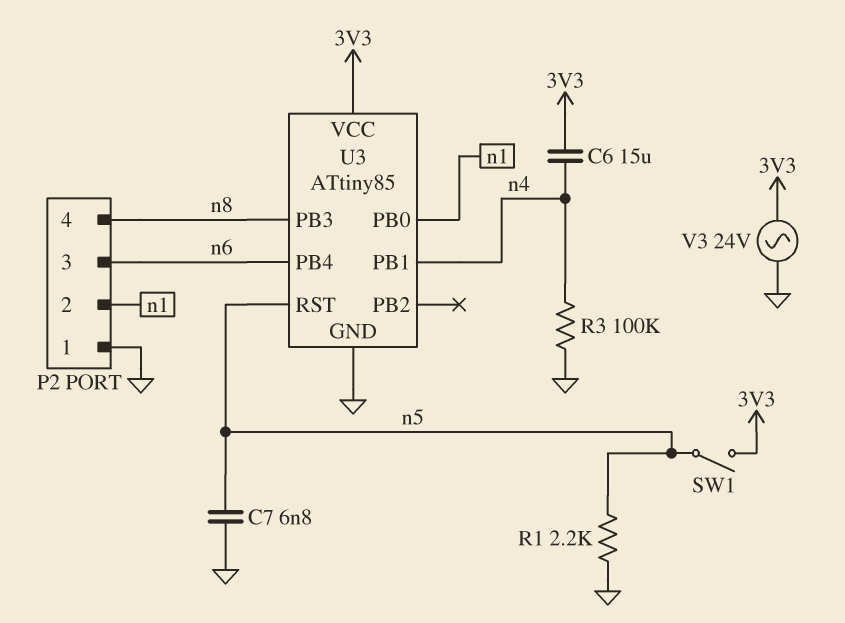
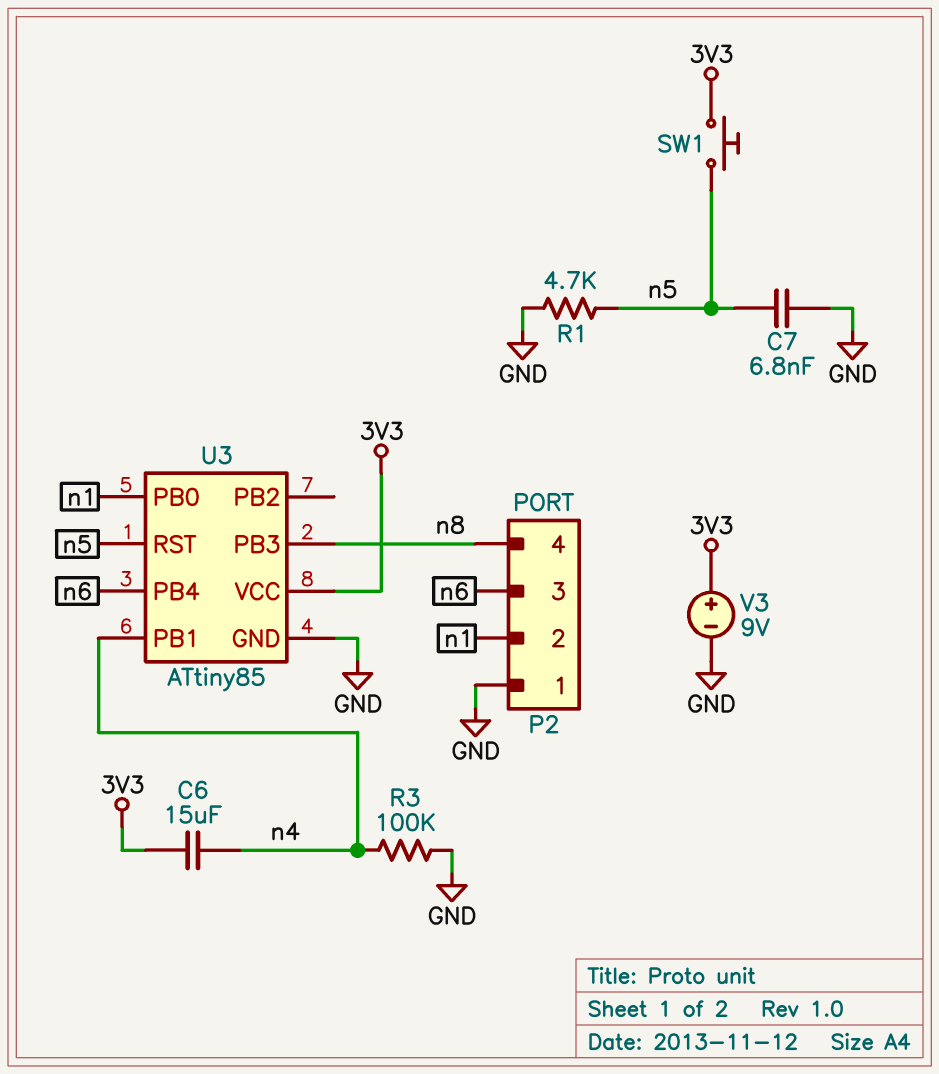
R1: 2.2k (GND, n5) -> 4.7k (GND, n5)
SW1: switch (3V3, n5) -> button (3V3, n5)
V3: AC 24V (3V3, GND) -> 9V (plus 3V3, minus GND)

